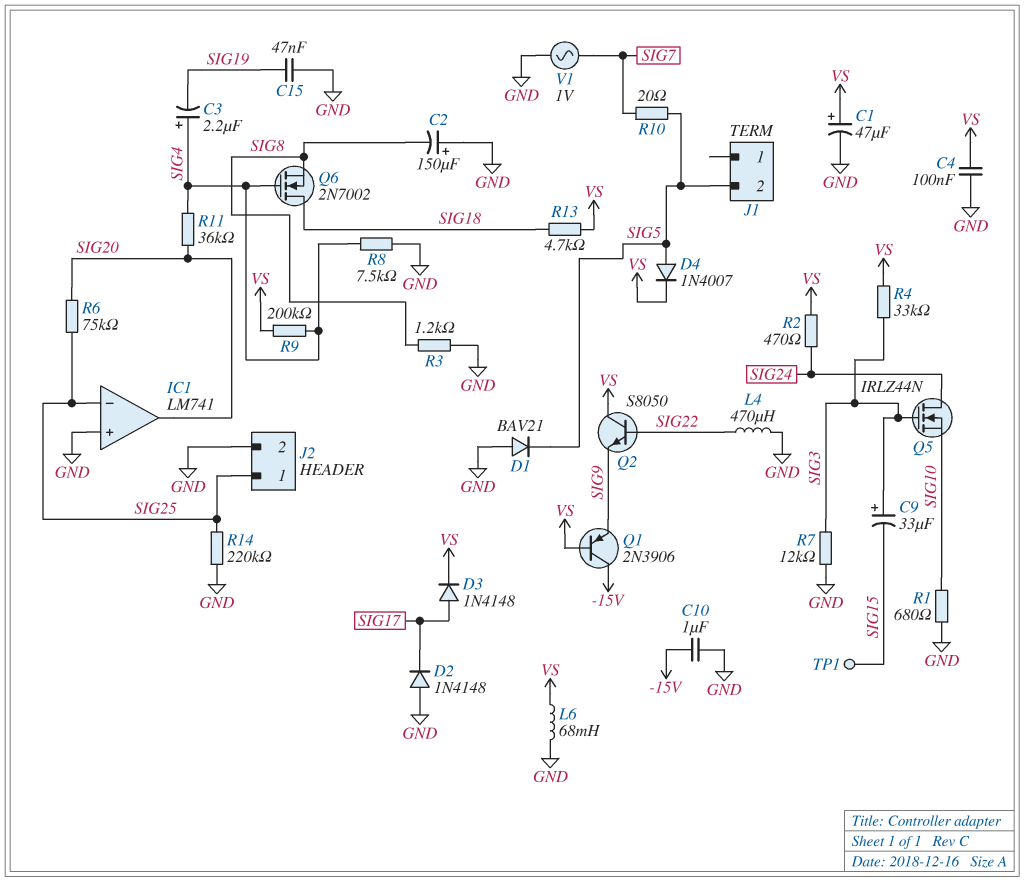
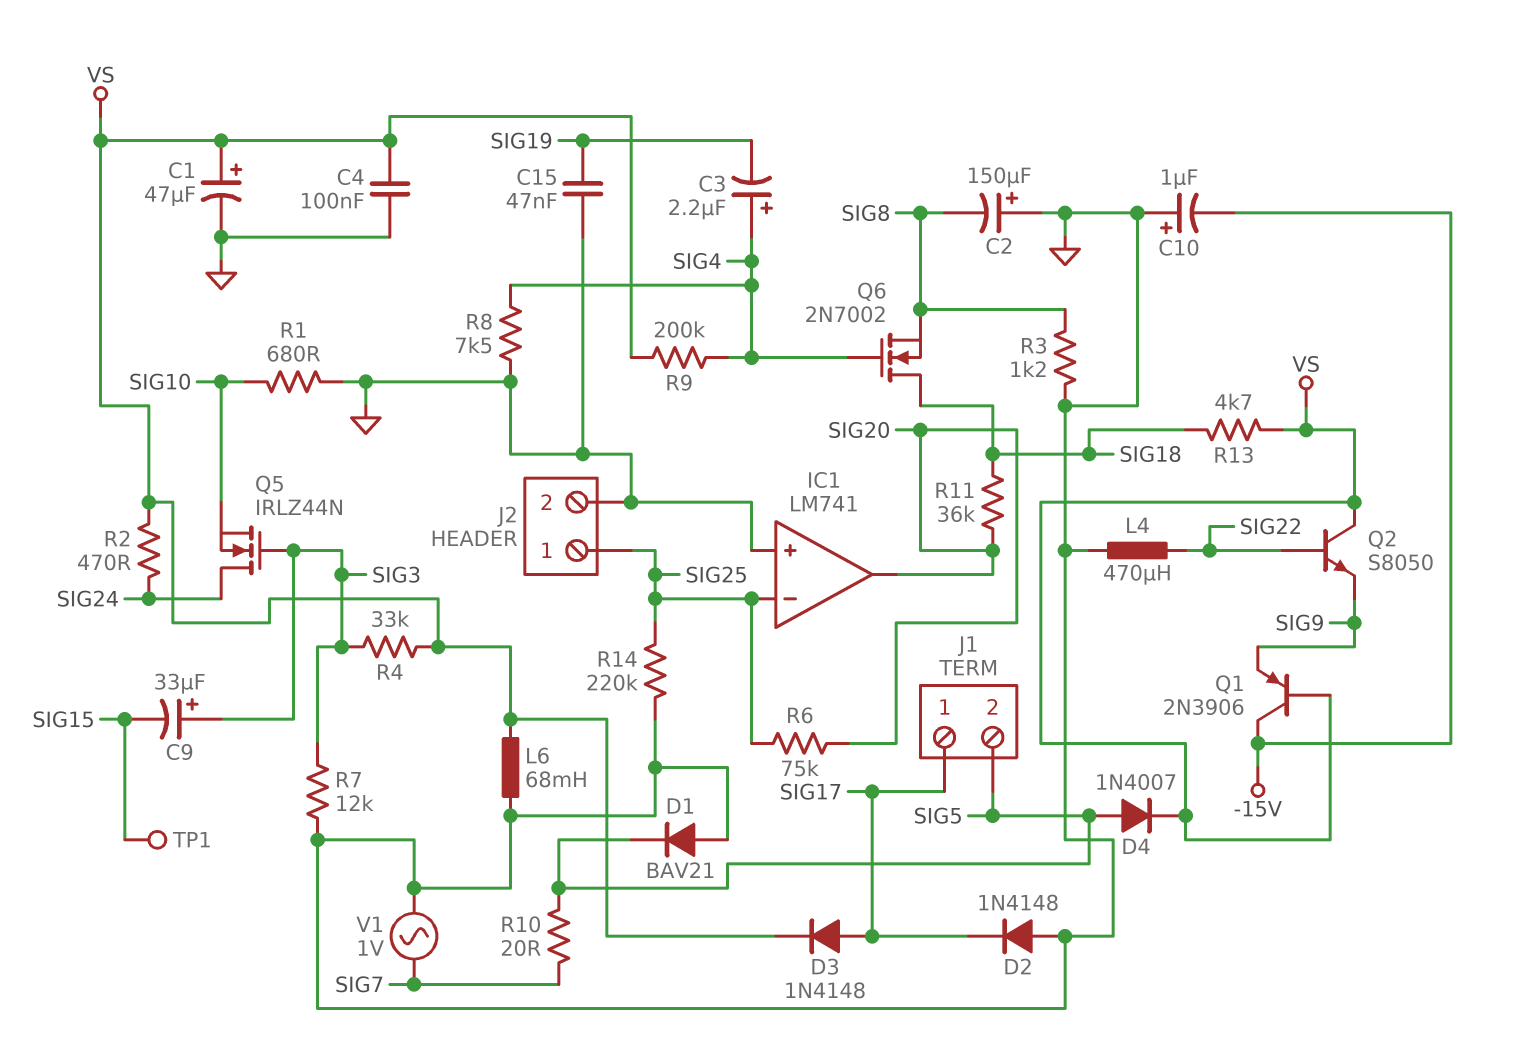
C10: 1uF (-15V, GND) -> 1uF (plus GND, minus -15V)
J1 pin 1: none -> SIG17
R11: 36k (SIG4, SIG20) -> 36k (SIG18, SIG20)

